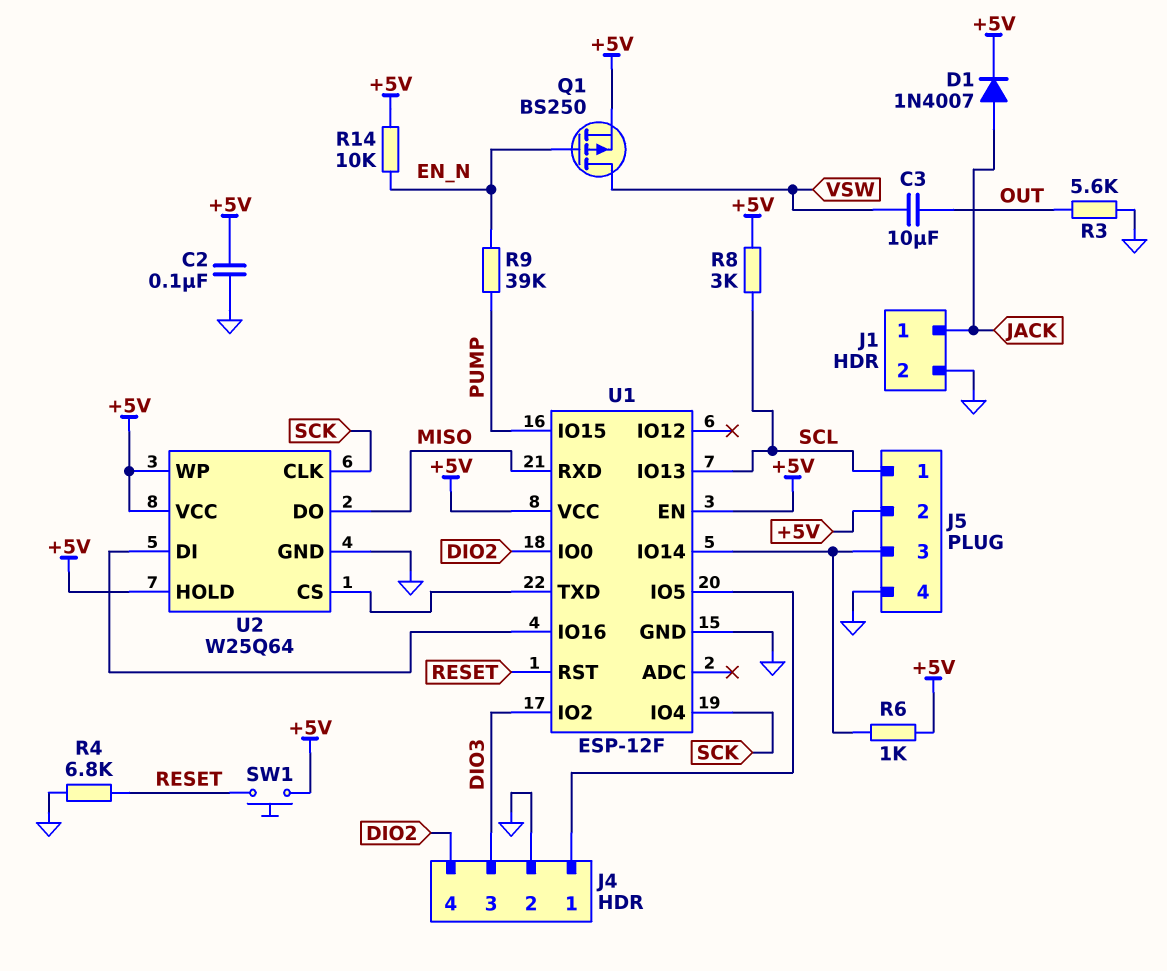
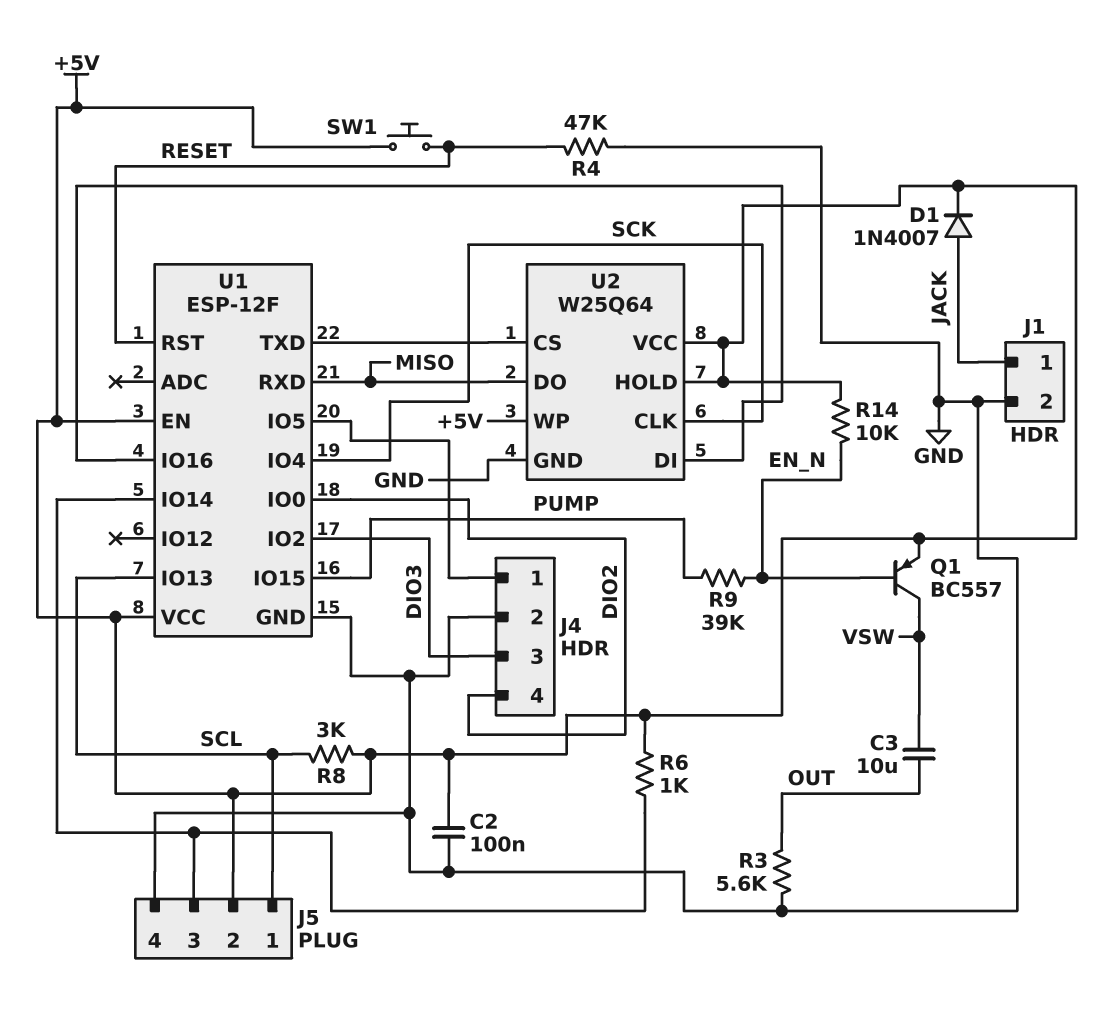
Q1: PMOS BS250 (G EN_N, D VSW, S +5V) -> PNP BC557 (B EN_N, C VSW, E +5V)
R4: 6.8k (GND, RESET) -> 47k (GND, RESET)

